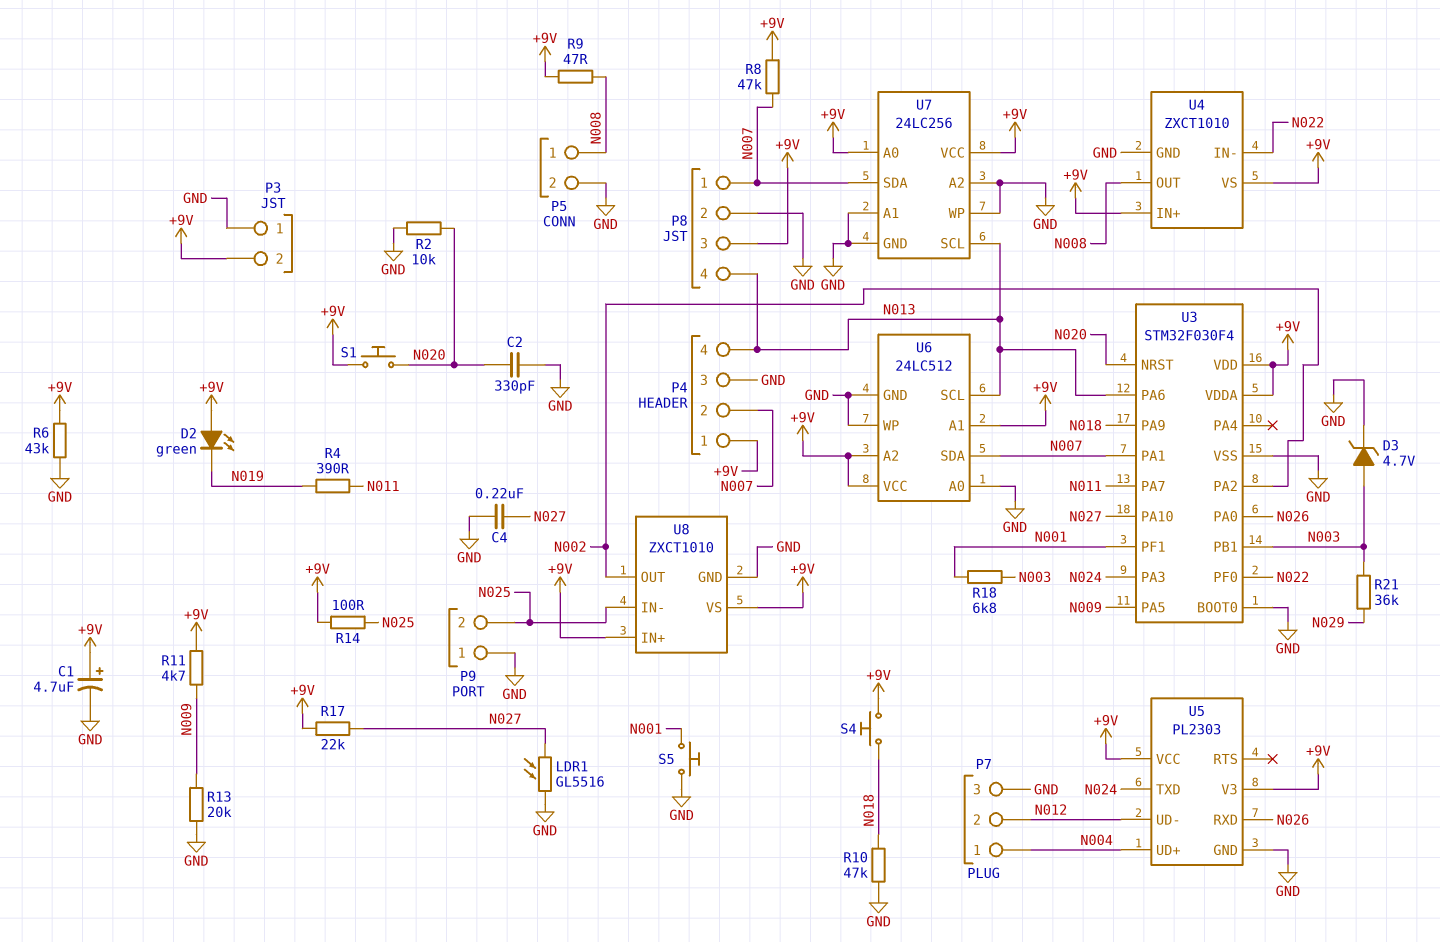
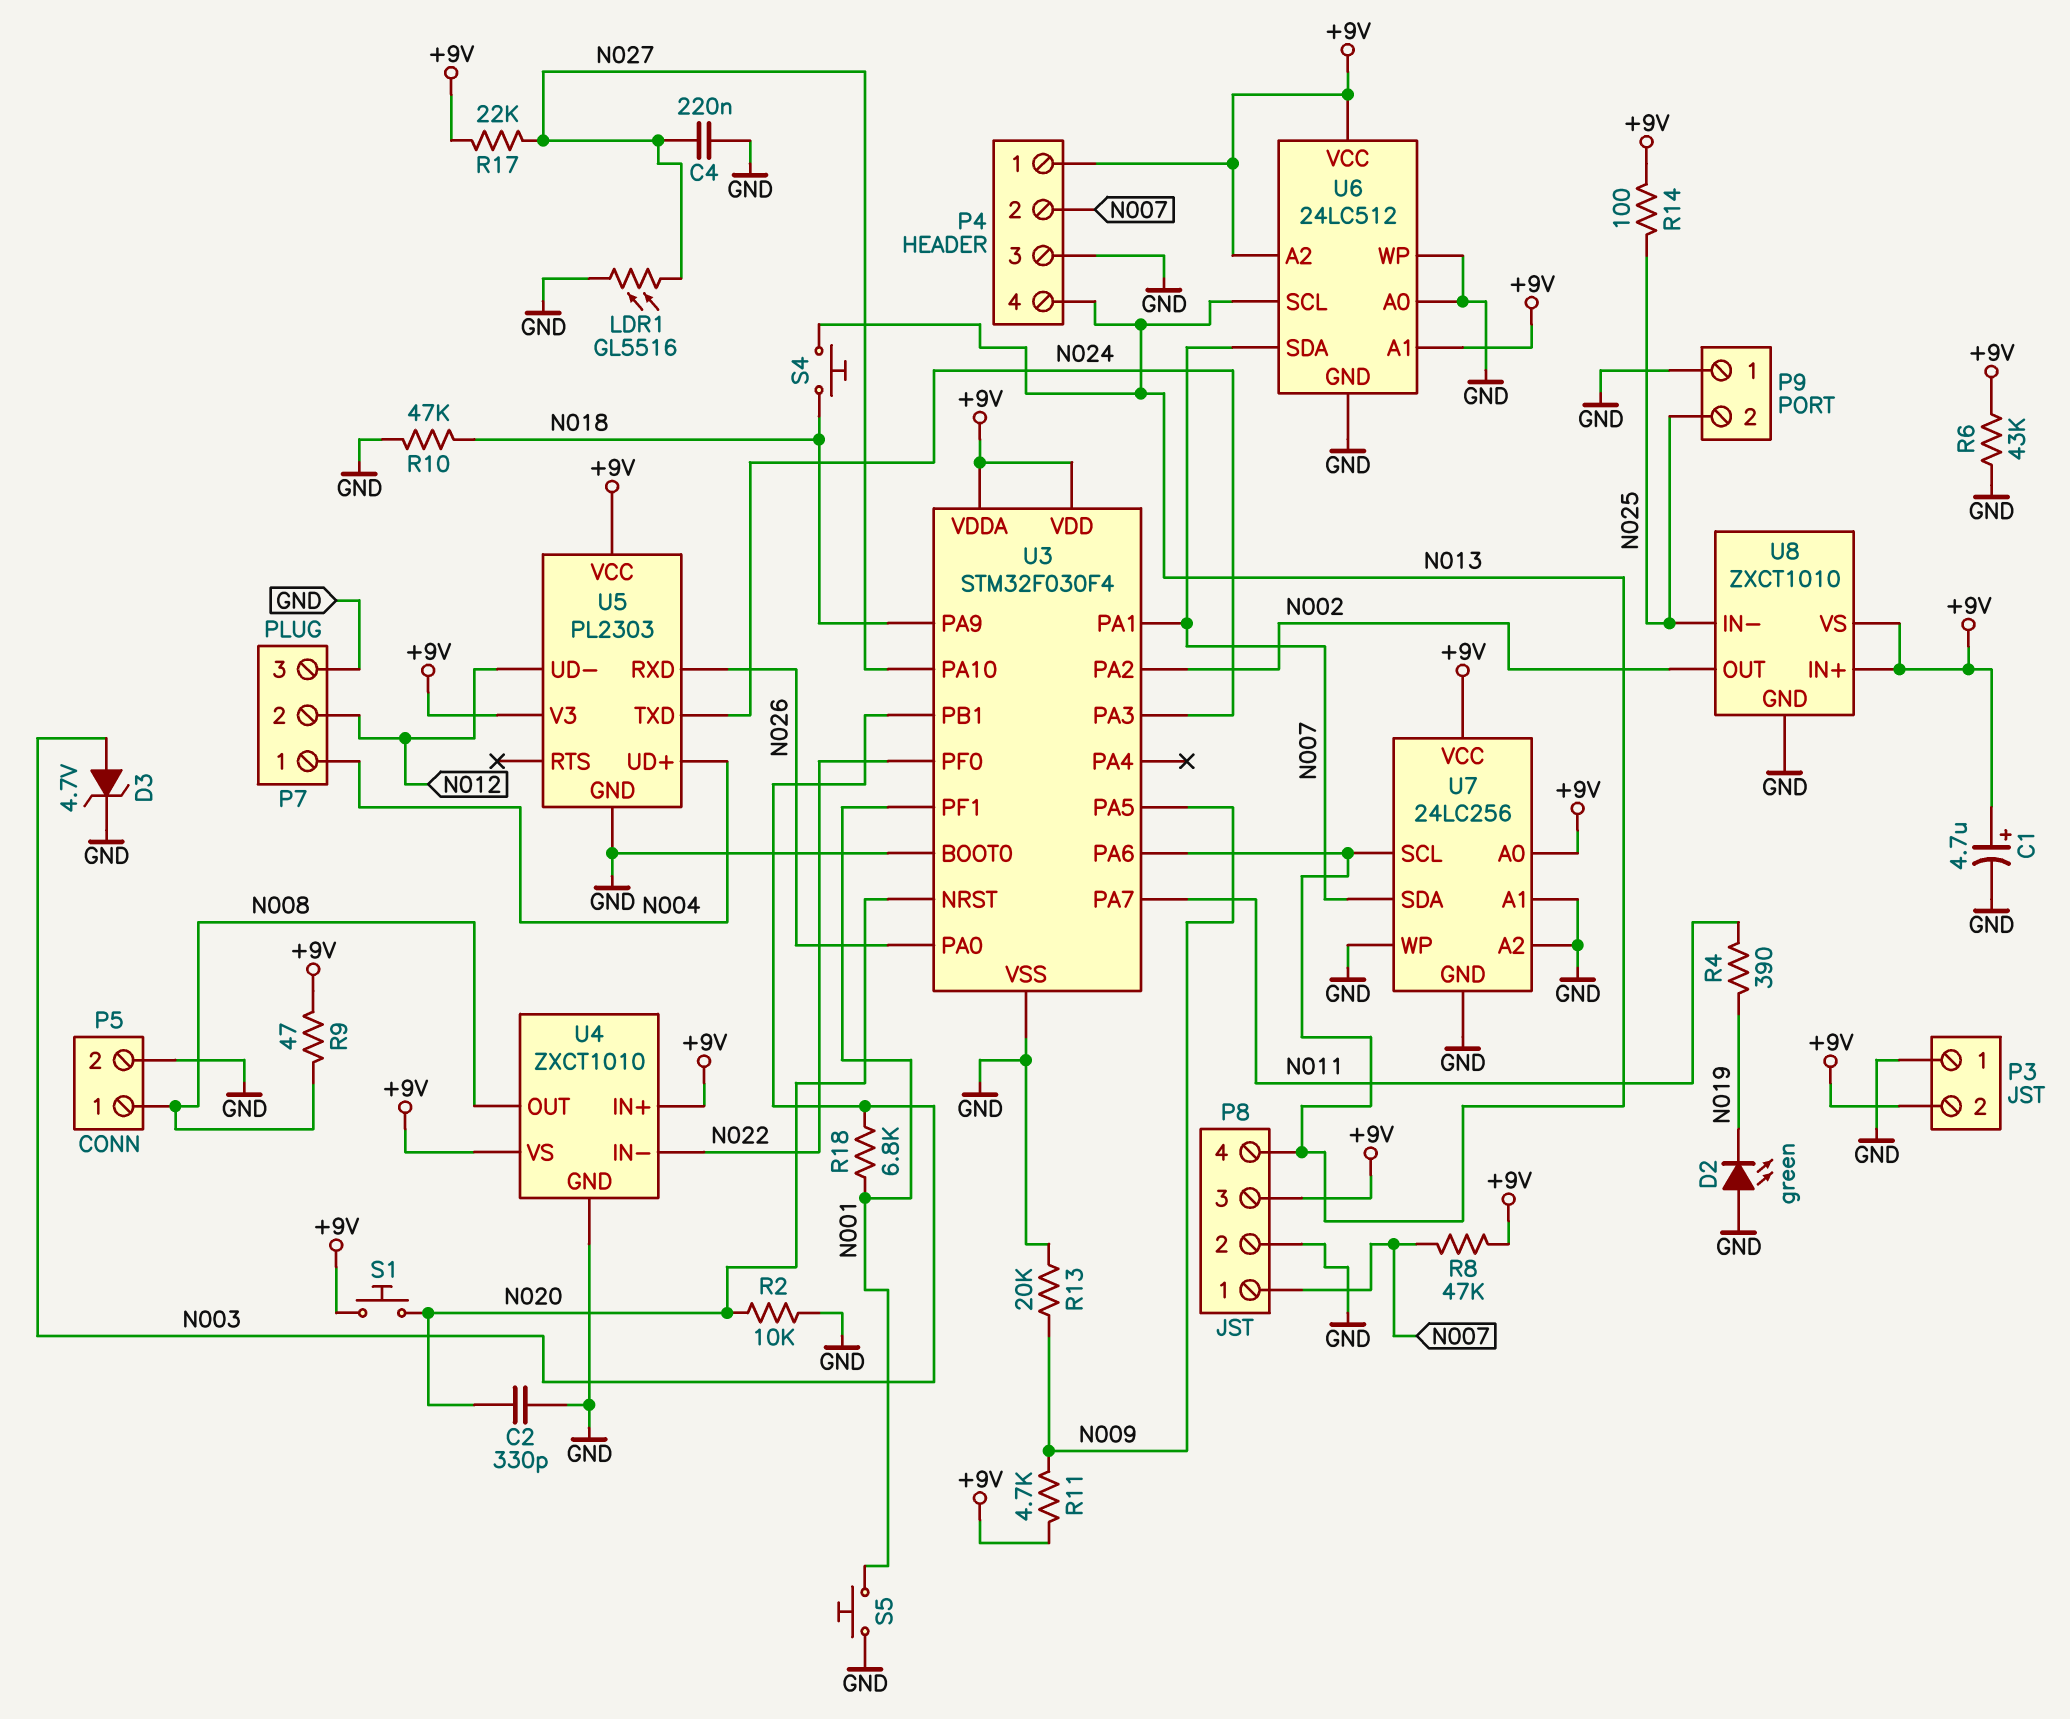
D2: LED green (A +9V, K N019) -> LED green (A GND, K N019)
R21: 36k (N003, N029) -> none
S4: button (+9V, N018) -> button (N013, N018)

